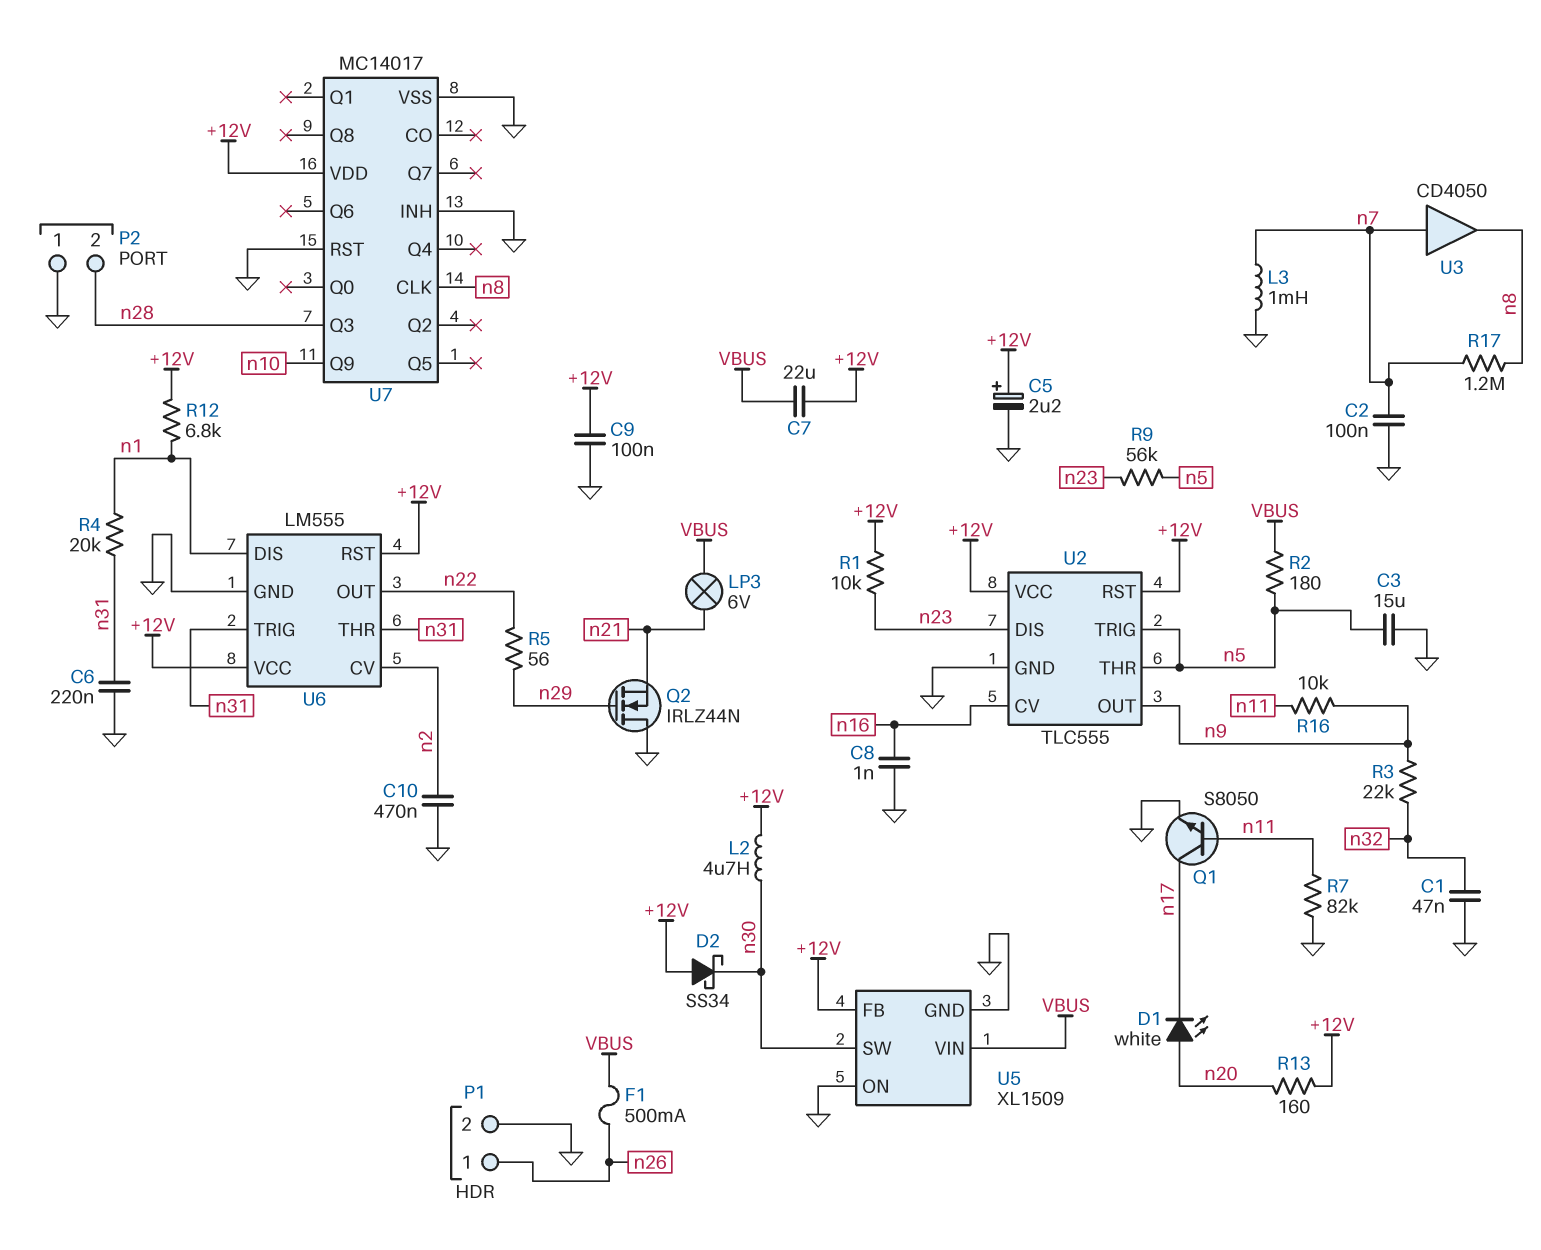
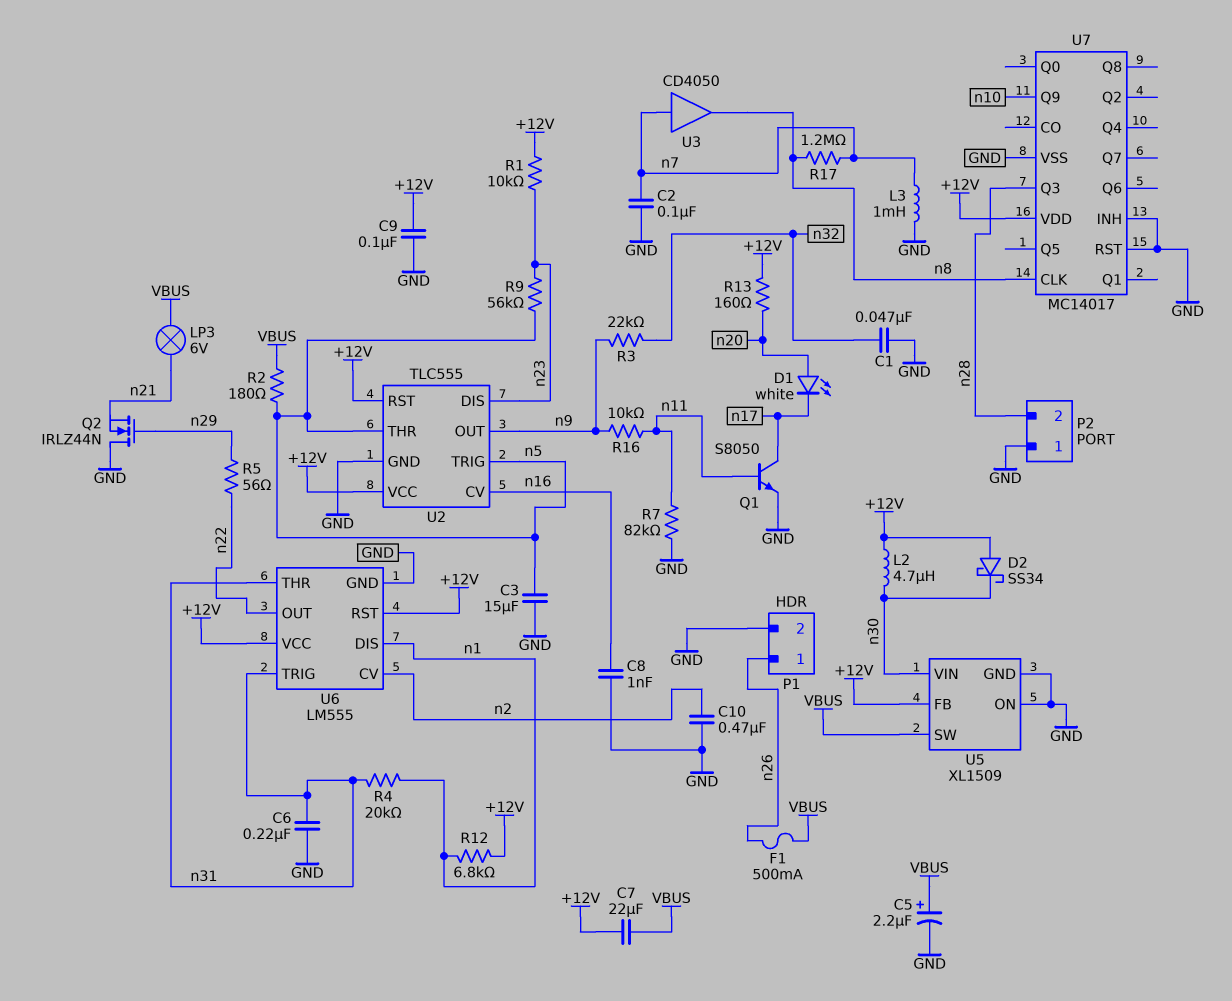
C5: 2.2uF (plus +12V, minus GND) -> 2.2uF (plus VBUS, minus GND)
U5 pin SW: n30 -> VBUS
U5 pin VIN: VBUS -> n30

